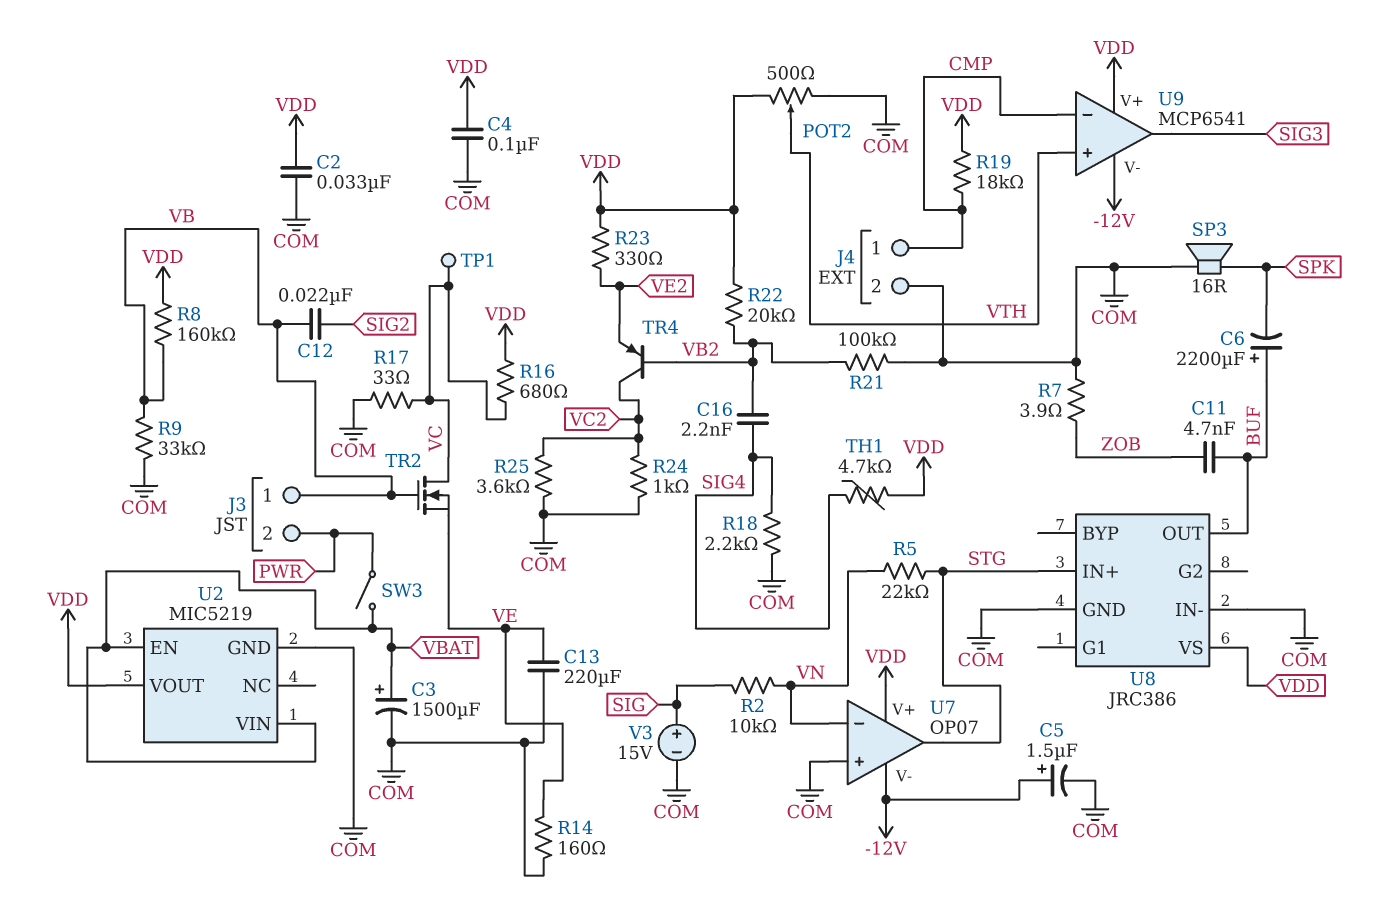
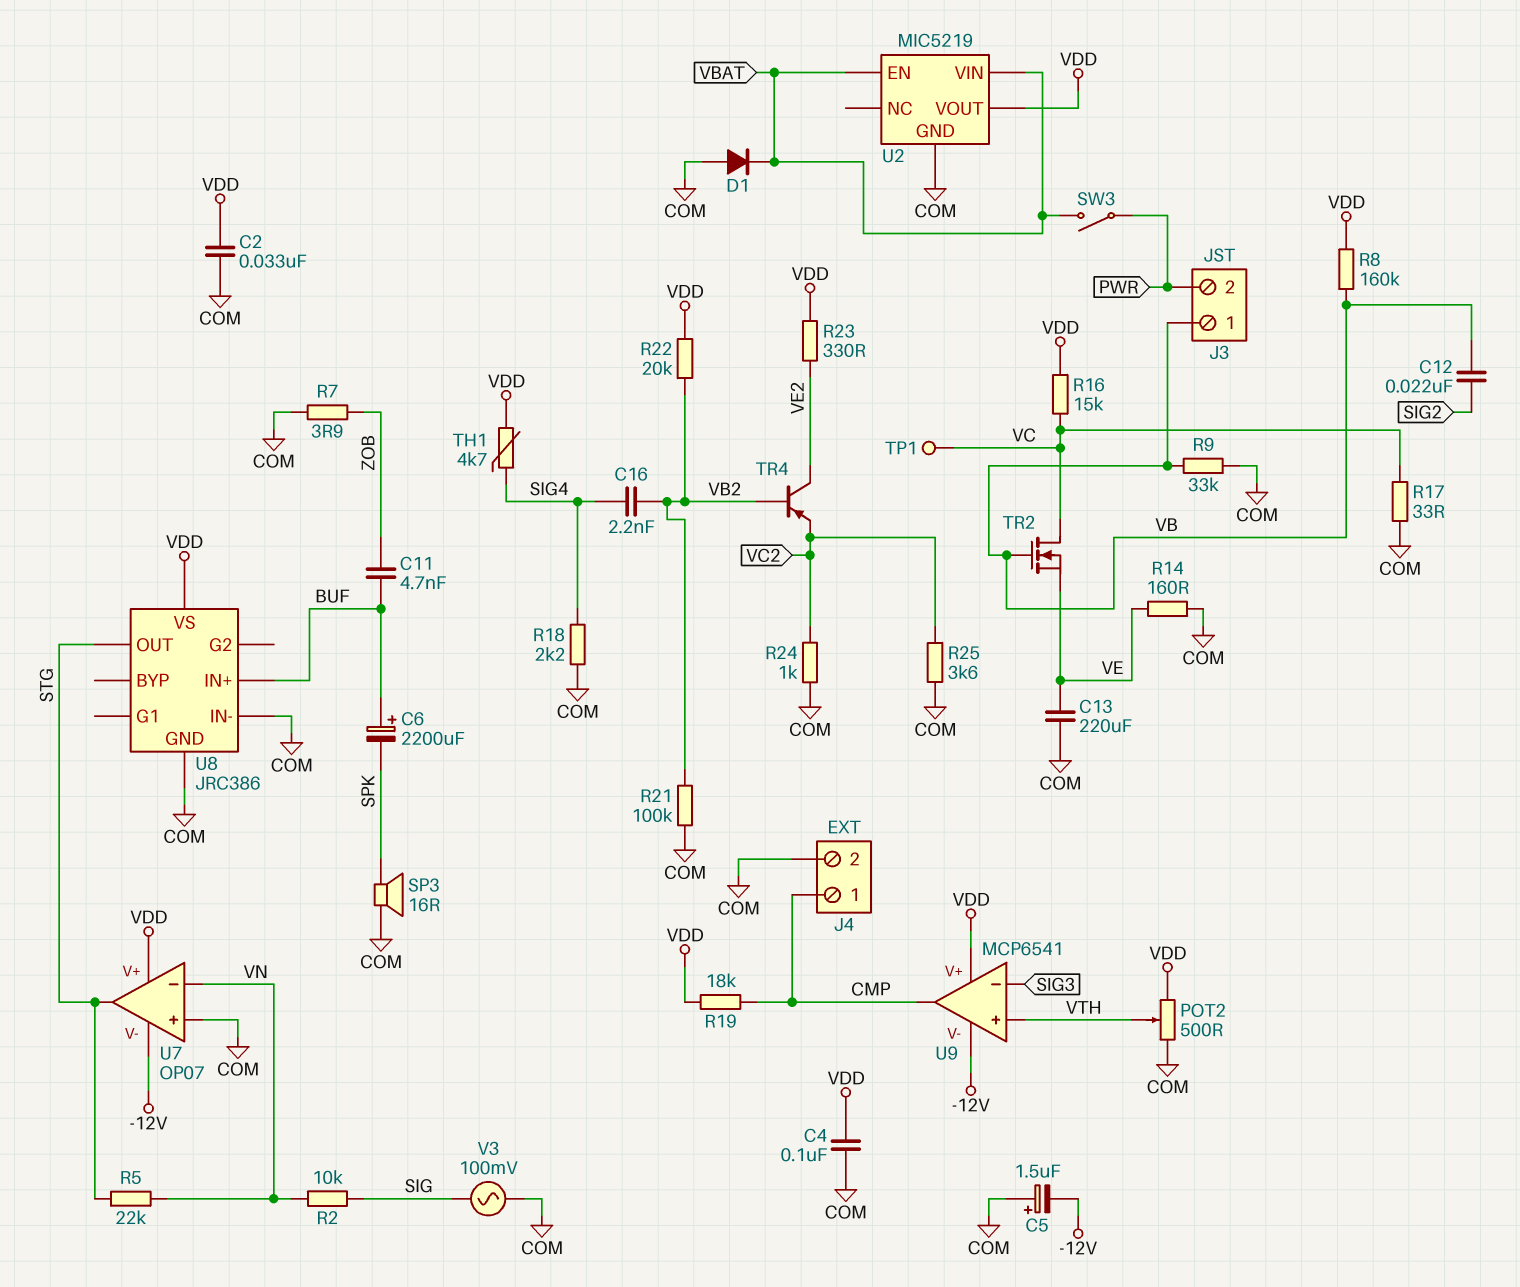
C3: 1500uF (plus VBAT, minus COM) -> none
C5: 1.5uF (plus -12V, minus COM) -> 1.5uF (plus COM, minus -12V)
D1: none -> diode (A COM, K VBAT)
R16: 680 (VC, VDD) -> 15k (VC, VDD)
TR4: PNP (B VB2, C VC2, E VE2) -> PNP (B VB2, C VE2, E VC2)
U8 pin IN+: STG -> BUF
U8 pin OUT: BUF -> STG
U9 pin in-: CMP -> SIG3
U9 pin out: SIG3 -> CMP
V3: 15V (plus SIG, minus COM) -> AC 100mV (COM, SIG)

